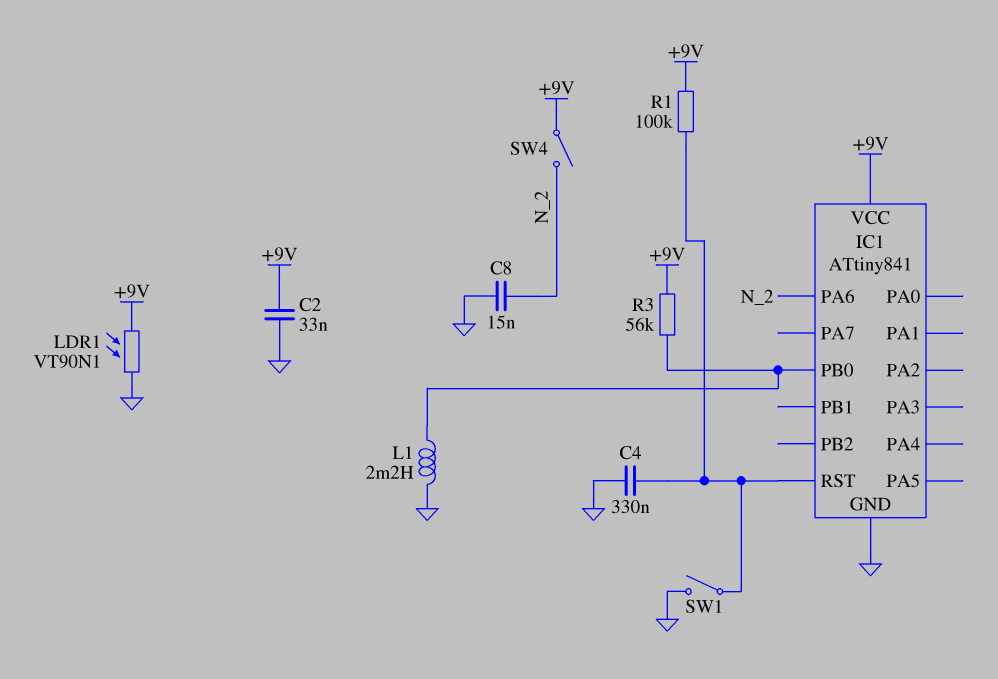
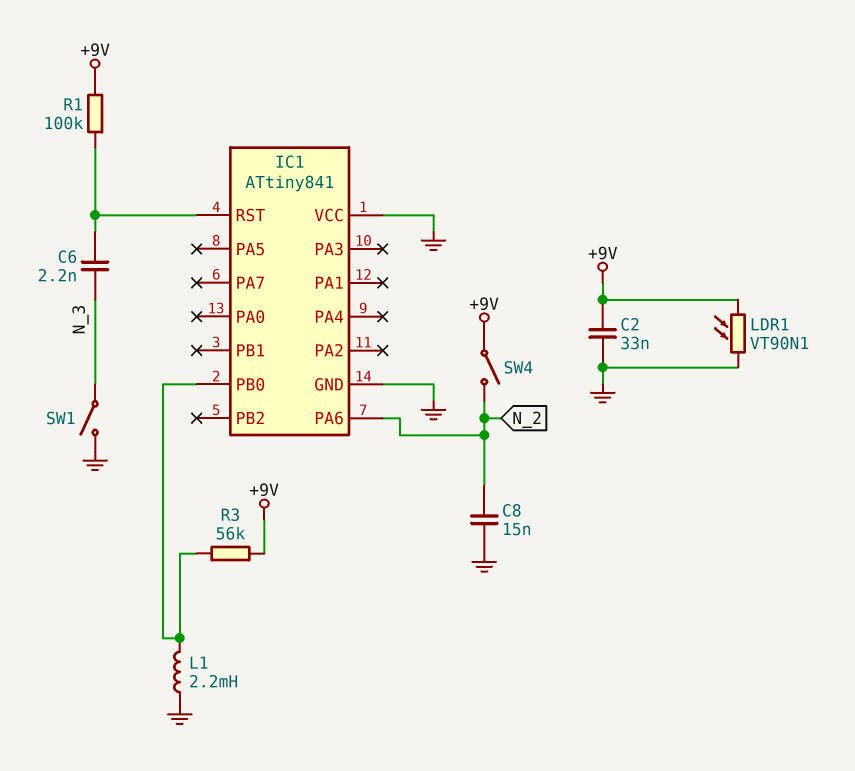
C4: 330nF (GND, IC1/RST) -> none
C6: none -> 2.2nF (IC1/RST, N_3)
IC1 pin VCC: +9V -> GND
SW1: switch (GND, IC1/RST) -> switch (GND, N_3)

